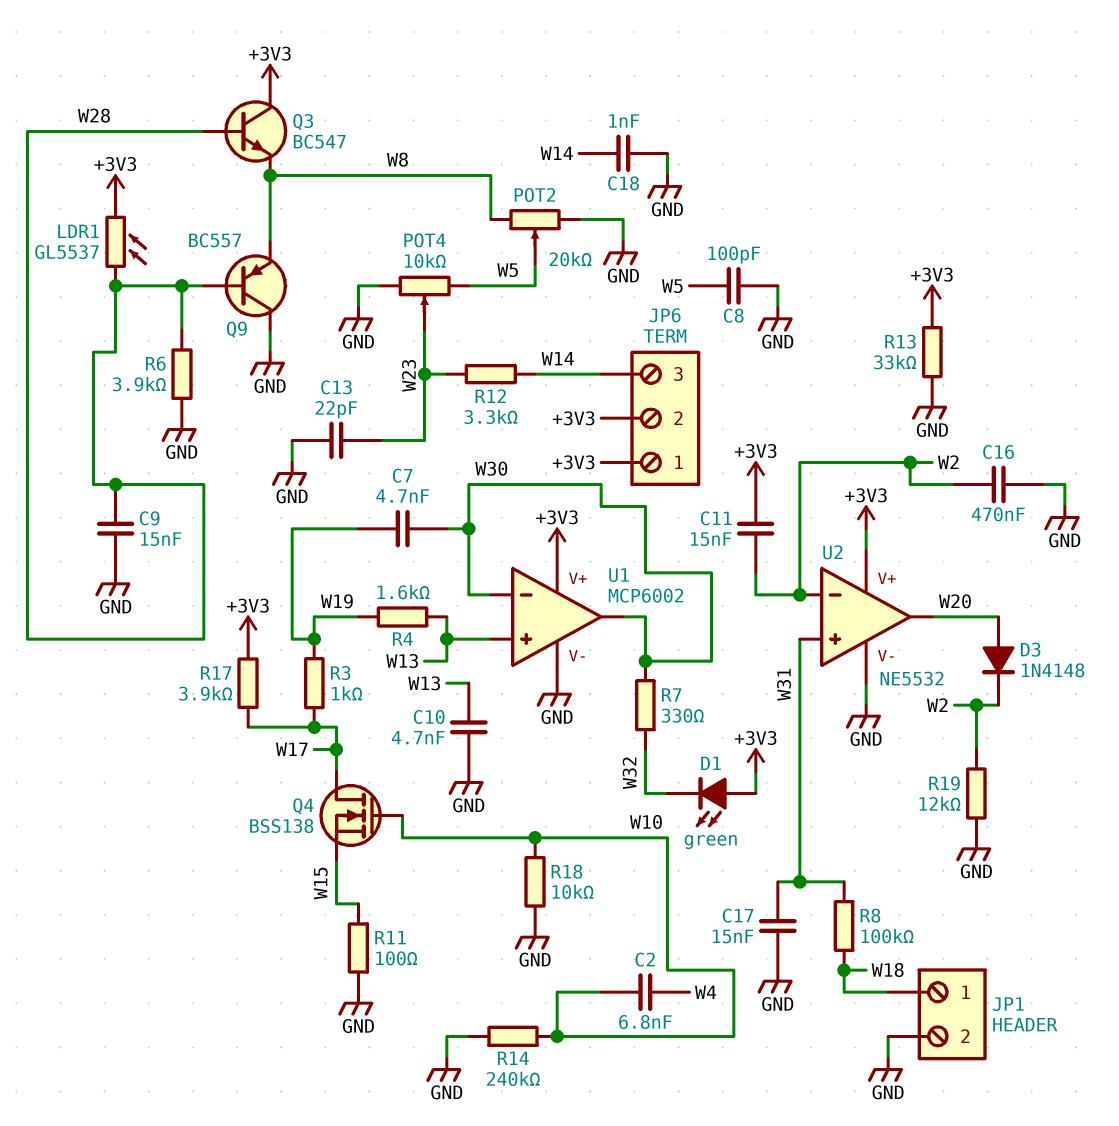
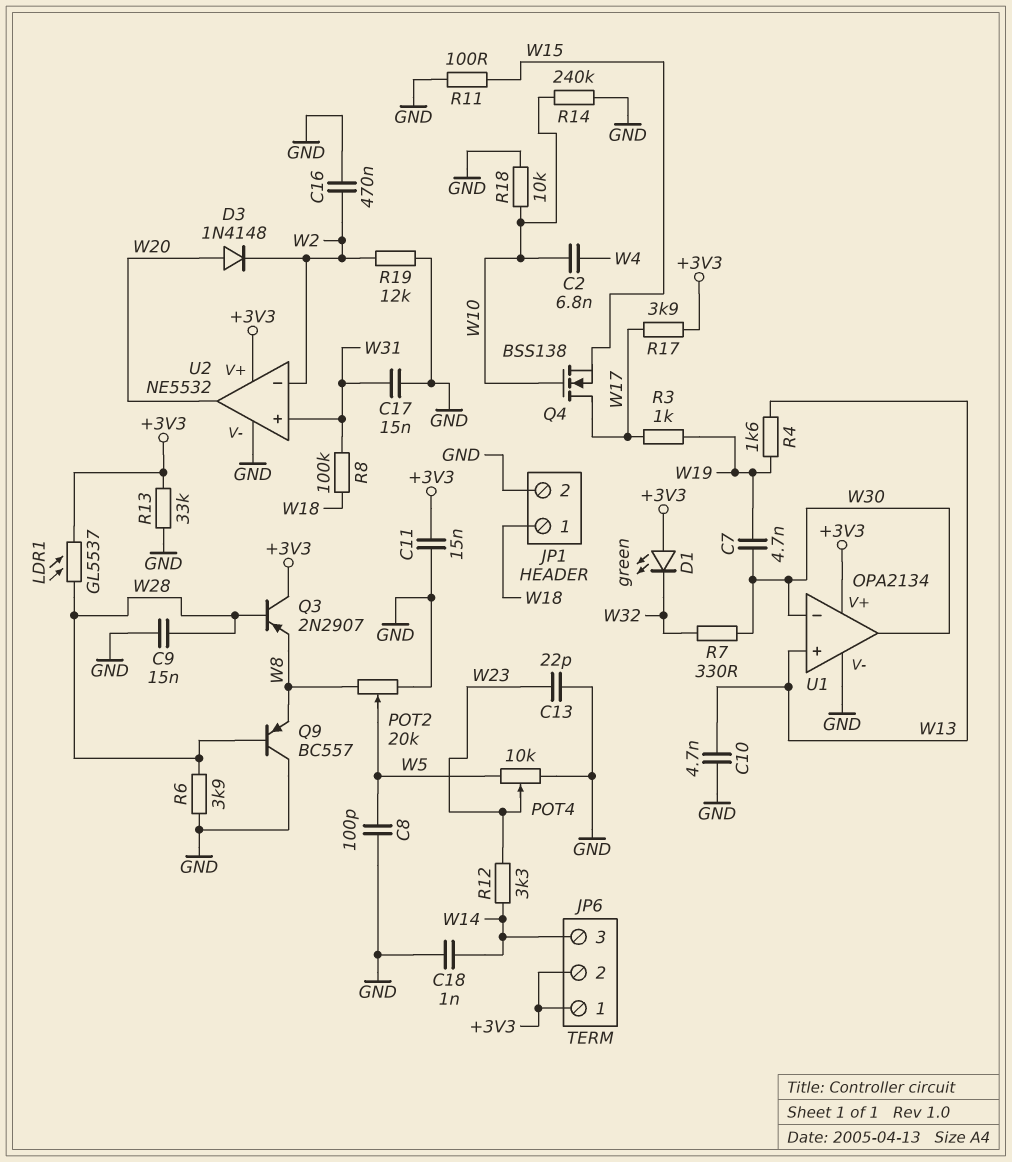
C11: 15nF (+3V3, W2) -> 15nF (+3V3, GND)
Q3: NPN BC547 (B W28, C +3V3, E W8) -> PNP 2N2907 (B W28, C +3V3, E W8)
U1: MCP6002 -> OPA2134

